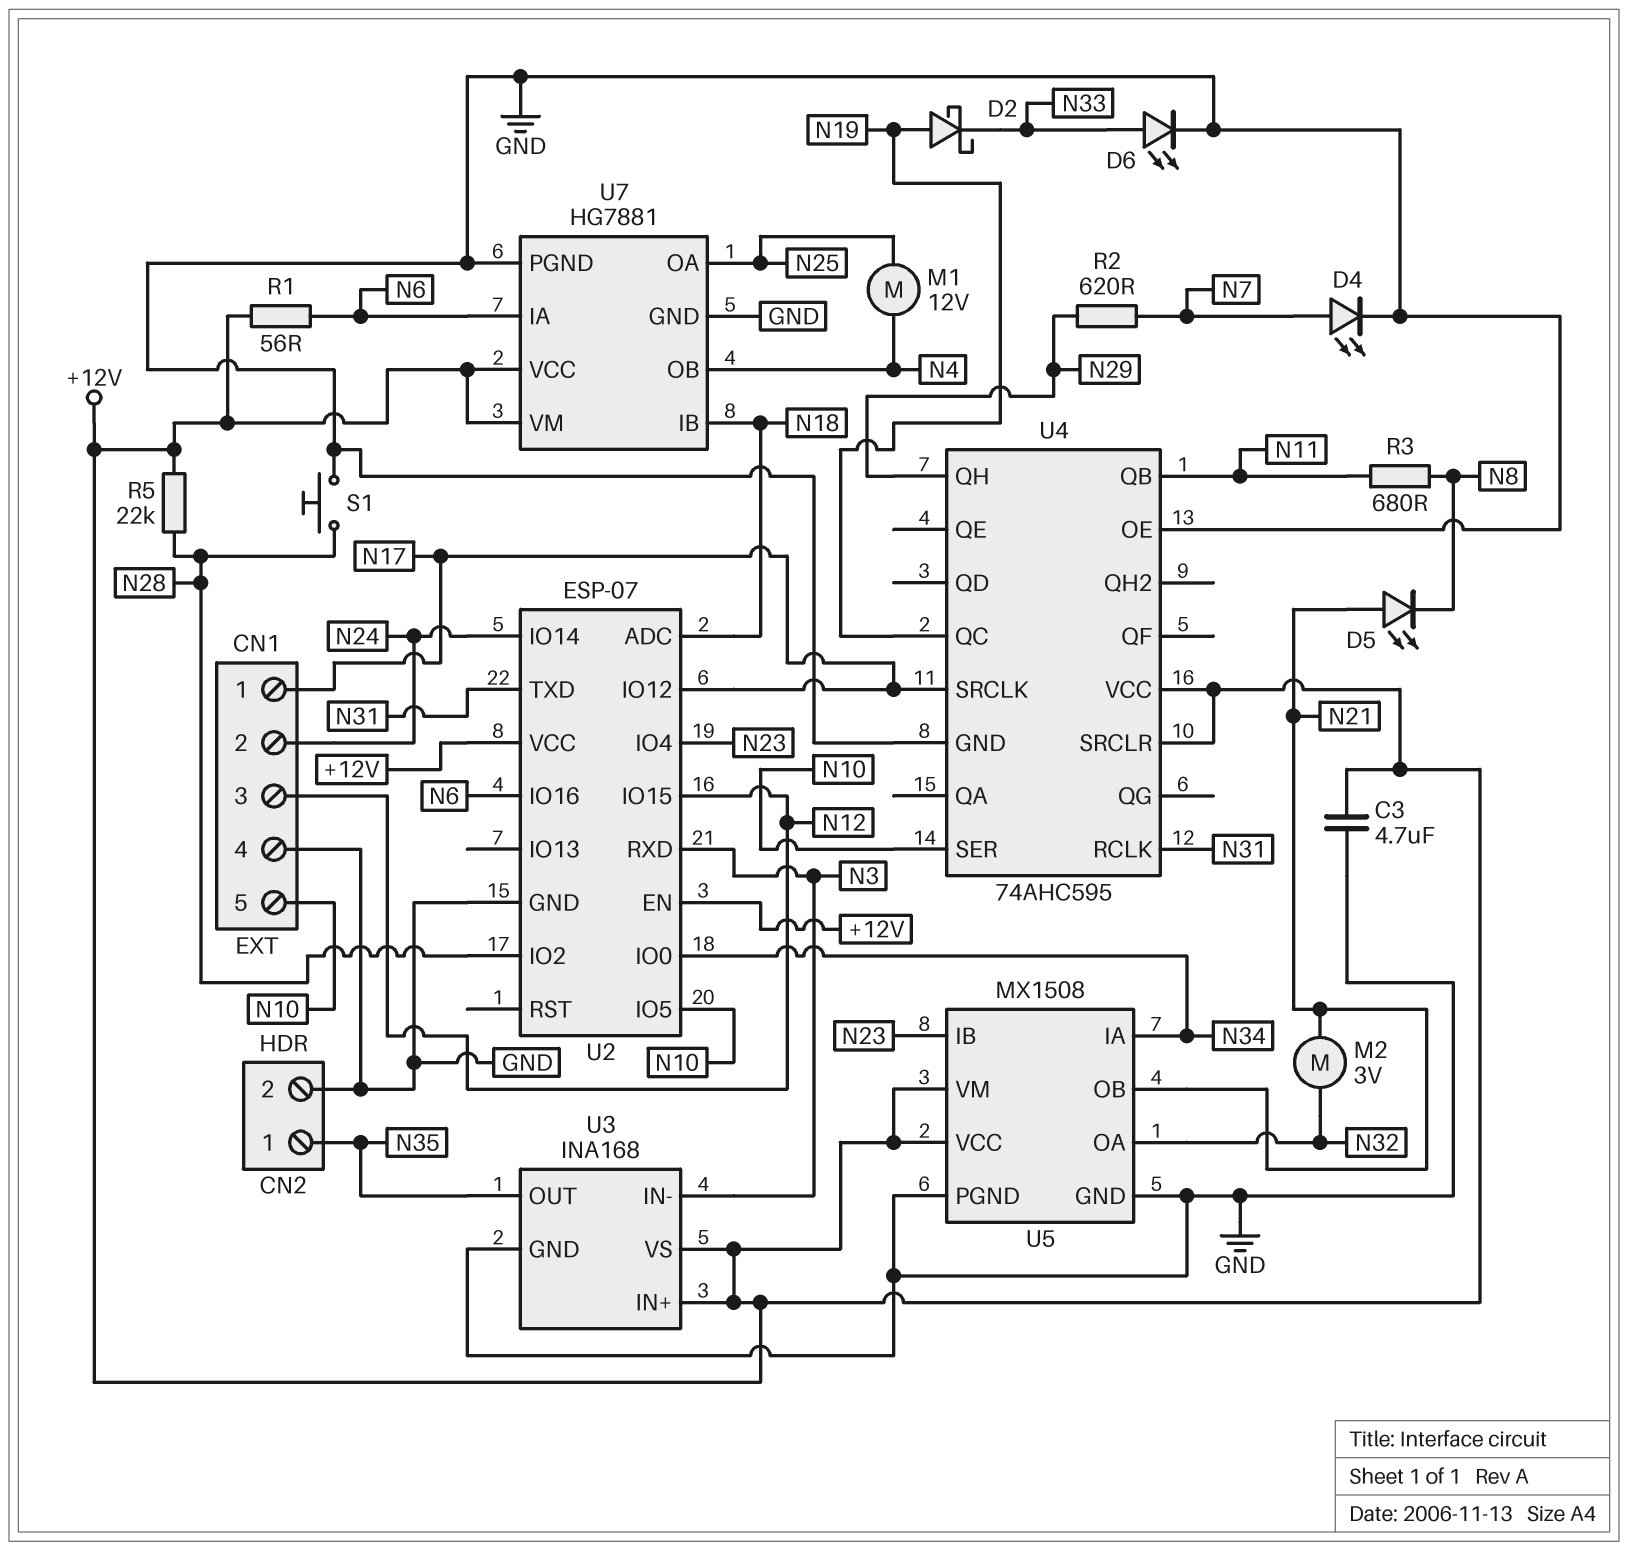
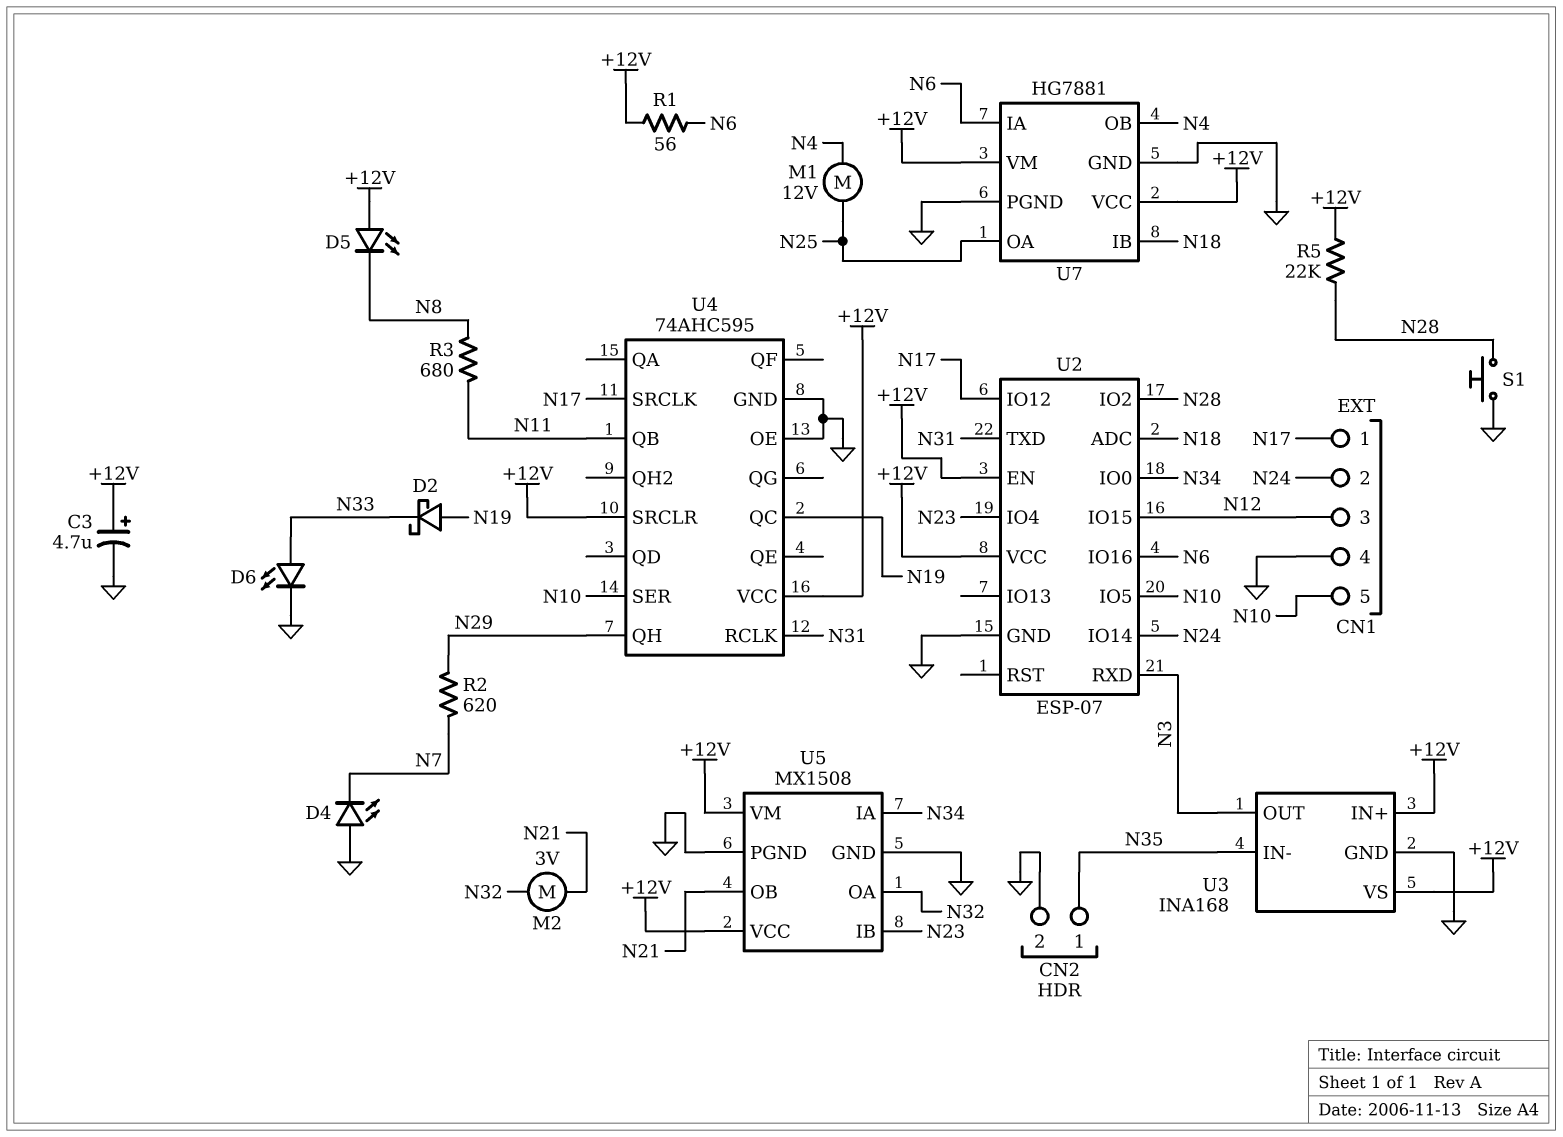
C3: 4.7uF (+12V, GND) -> 4.7uF (plus +12V, minus GND)
D4: LED (A N7, K GND) -> LED (A GND, K N7)
D5: LED (A N21, K N8) -> LED (A +12V, K N8)
U3 pin IN-: N3 -> N35
U3 pin OUT: N35 -> N3

